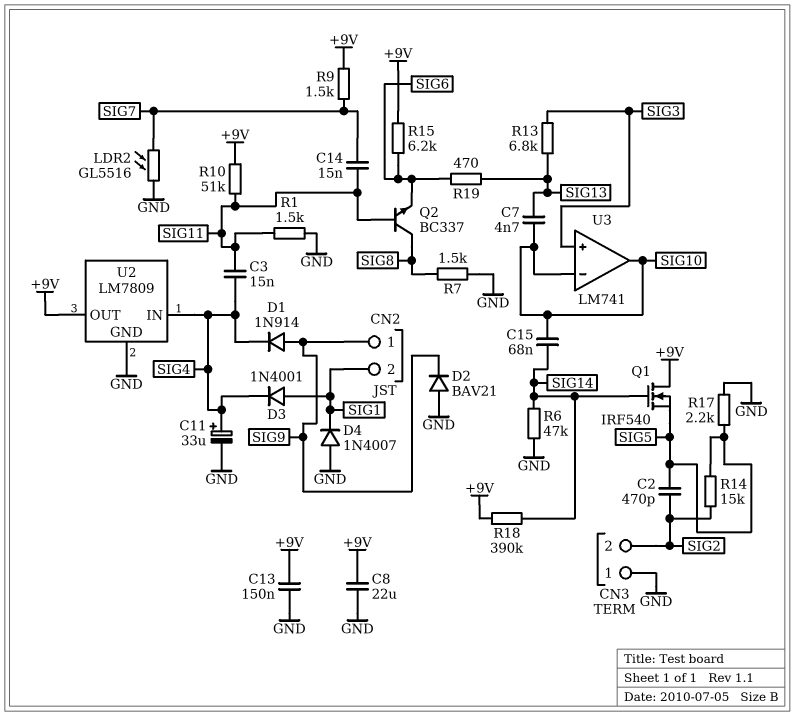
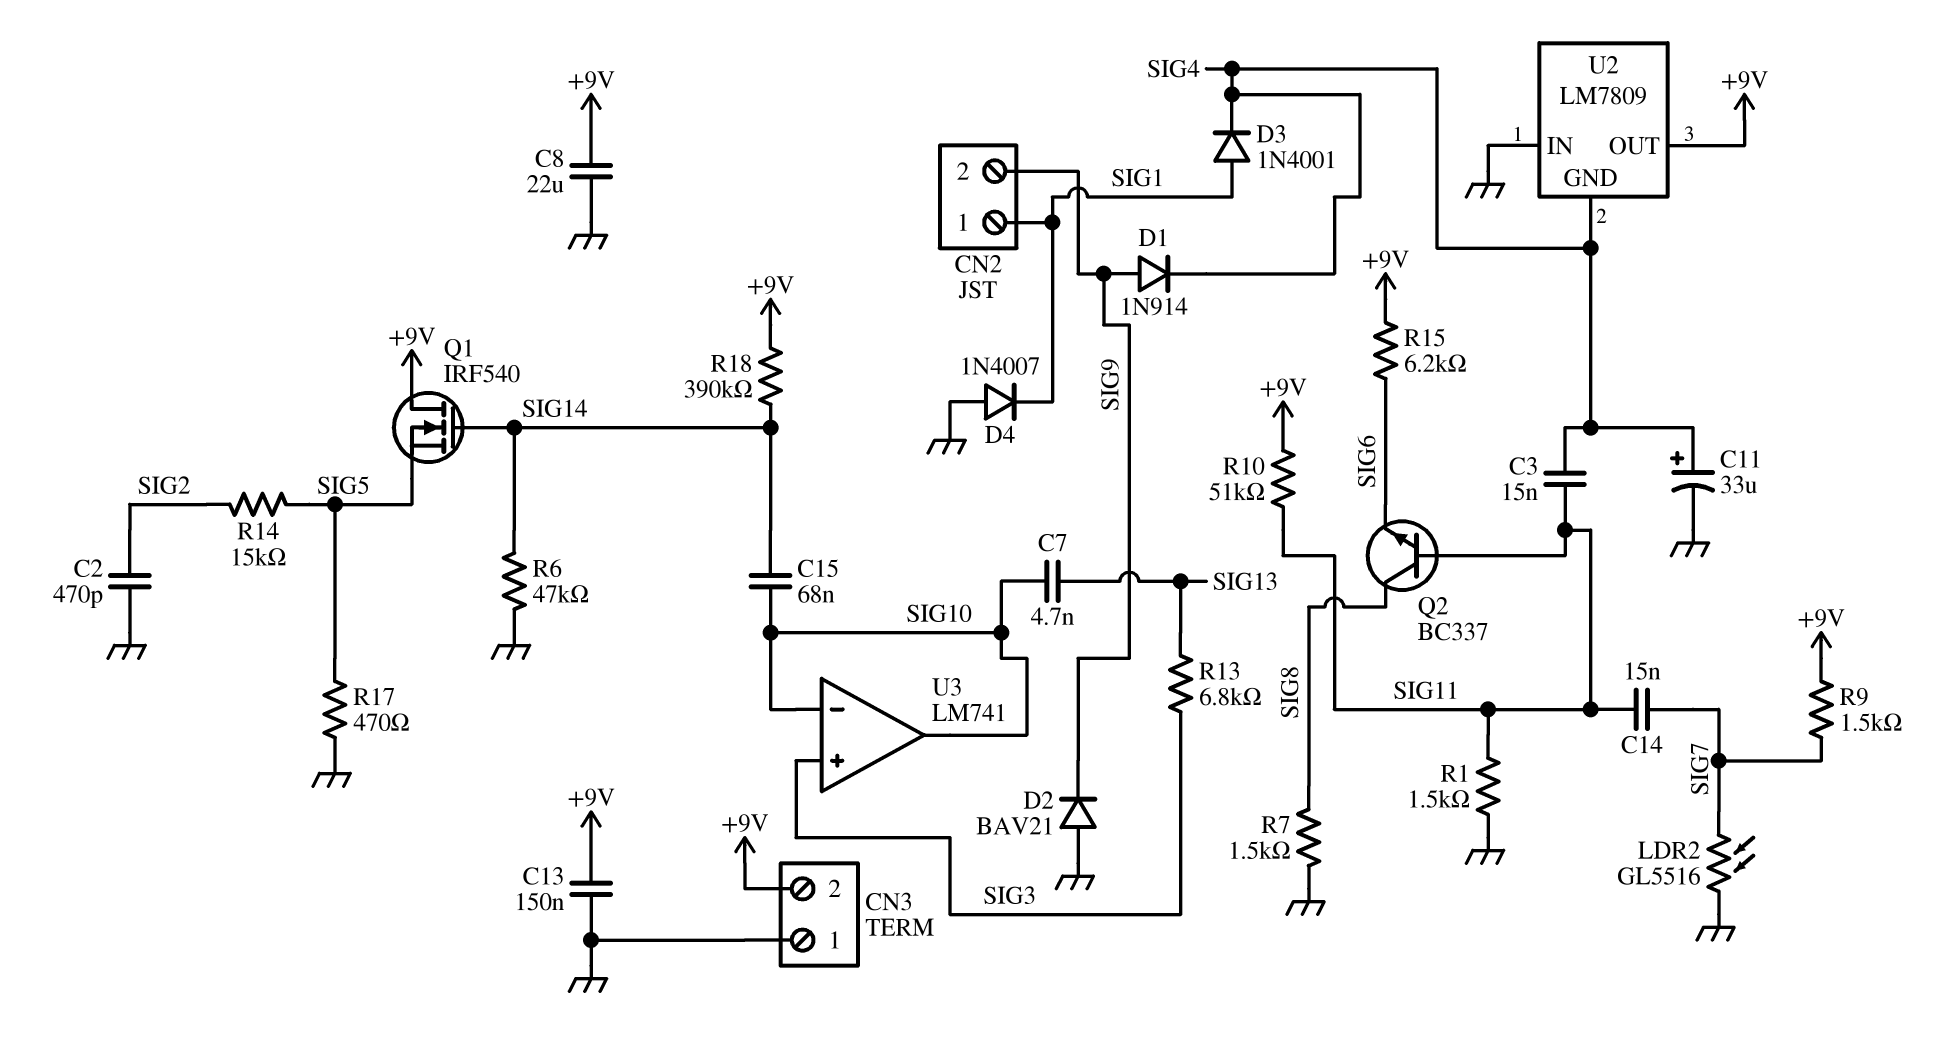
C2: 470pF (SIG2, SIG5) -> 470pF (GND, SIG2)
CN2 pin 1: SIG9 -> SIG1
CN2 pin 2: SIG1 -> SIG9
CN3 pin 2: SIG2 -> +9V
R17: 2.2k (GND, SIG5) -> 470 (GND, SIG5)
R19: 470 (SIG6, SIG13) -> none
U2 pin GND: GND -> SIG4
U2 pin IN: SIG4 -> GND

